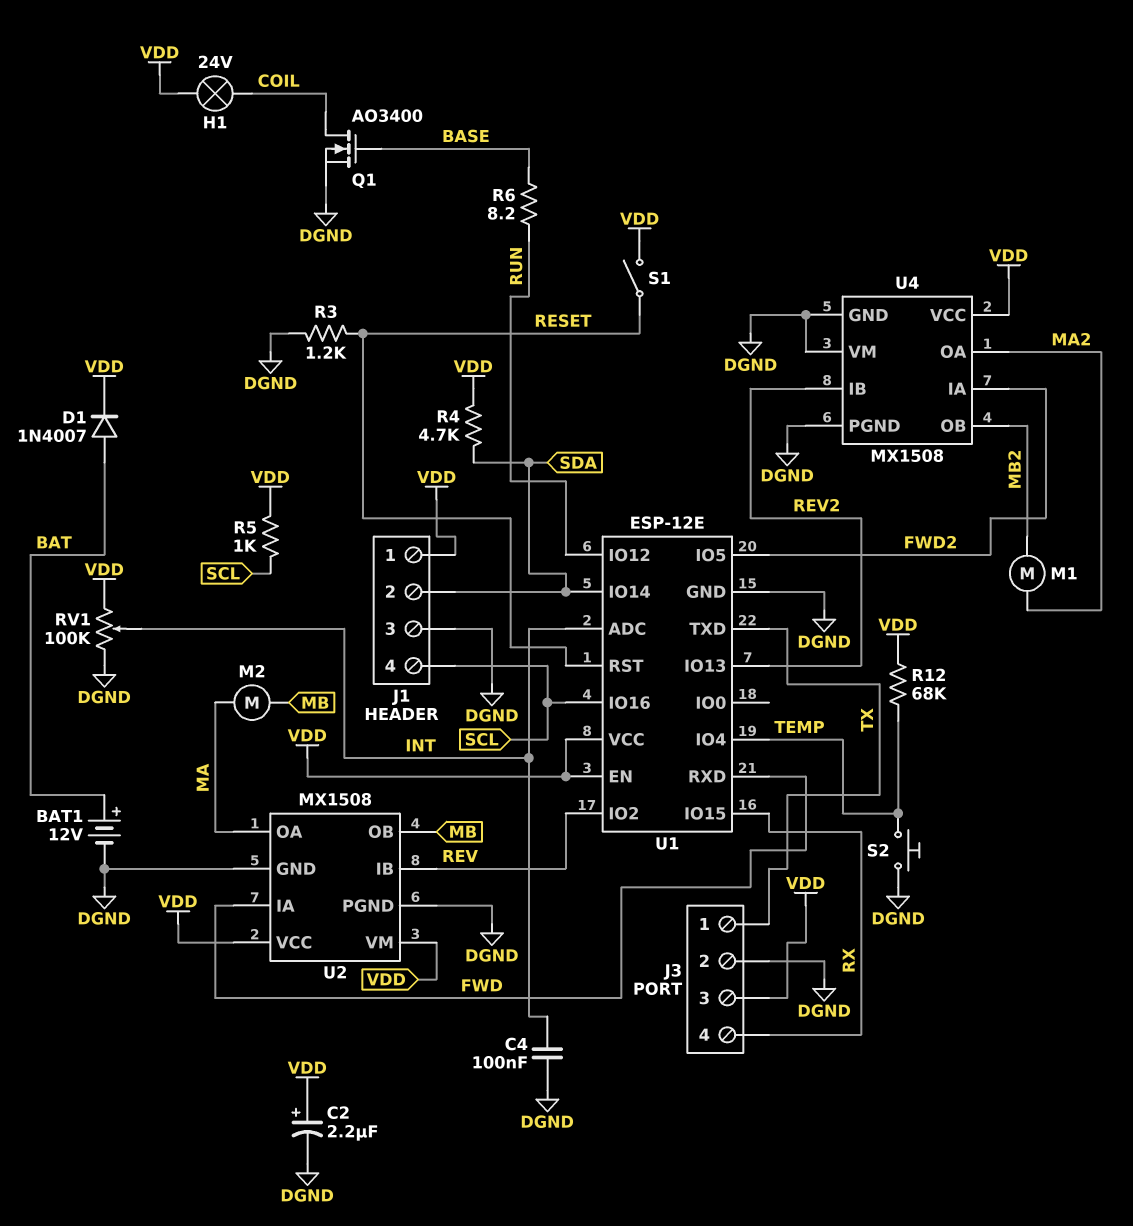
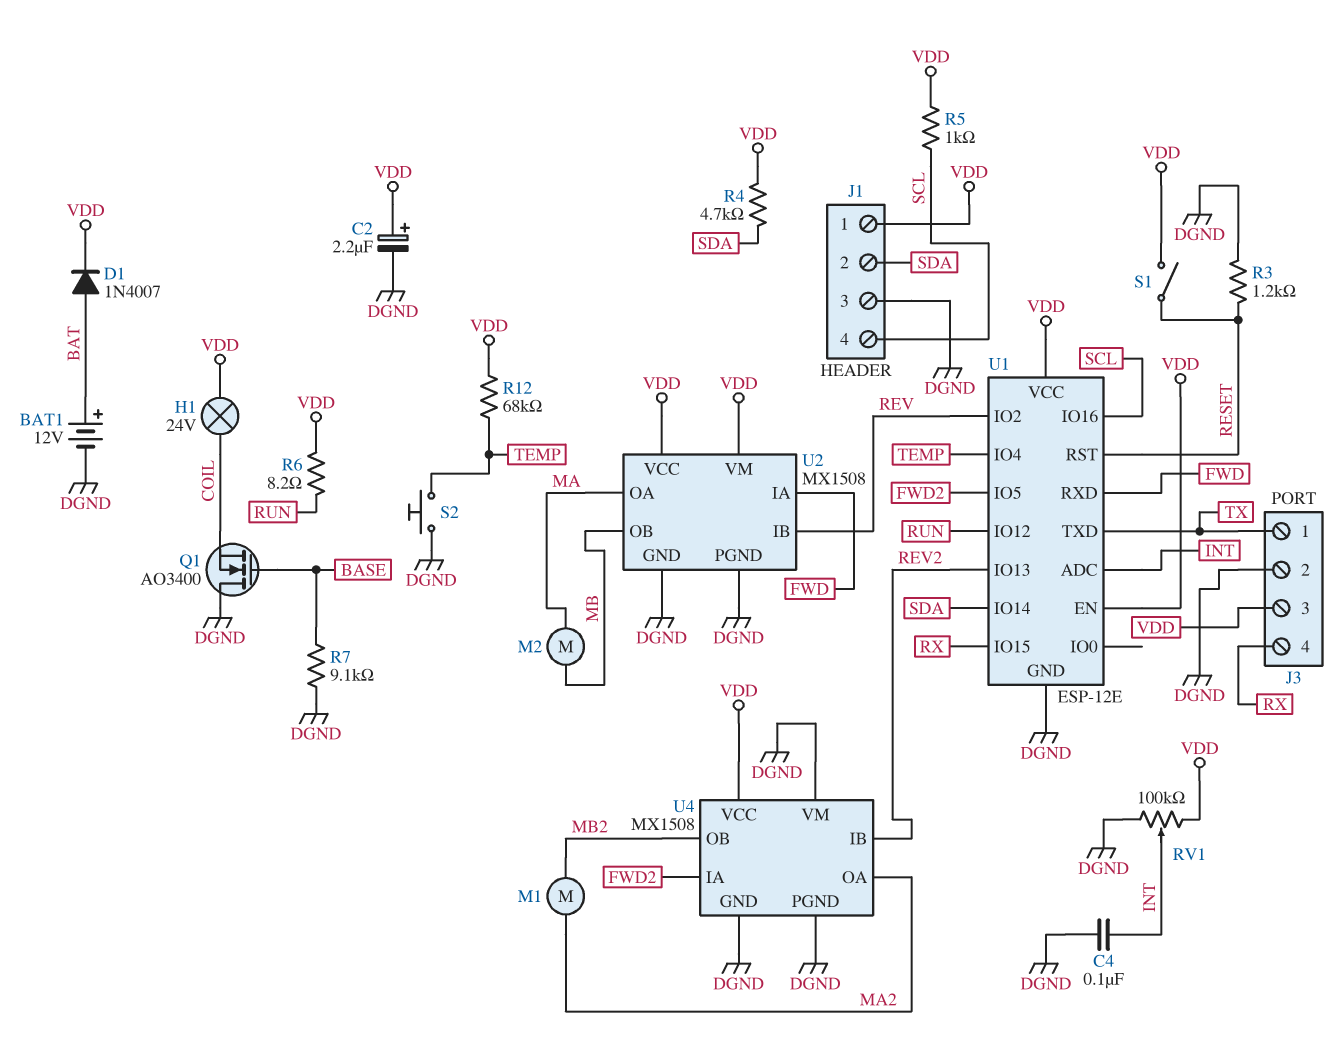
Q1: NMOS AO3400 (G BASE, D COIL, S DGND) -> NMOS AO3400 (G BASE, D DGND, S COIL)
R6: 8.2 (BASE, RUN) -> 8.2 (RUN, VDD)
R7: none -> 9.1k (BASE, DGND)

